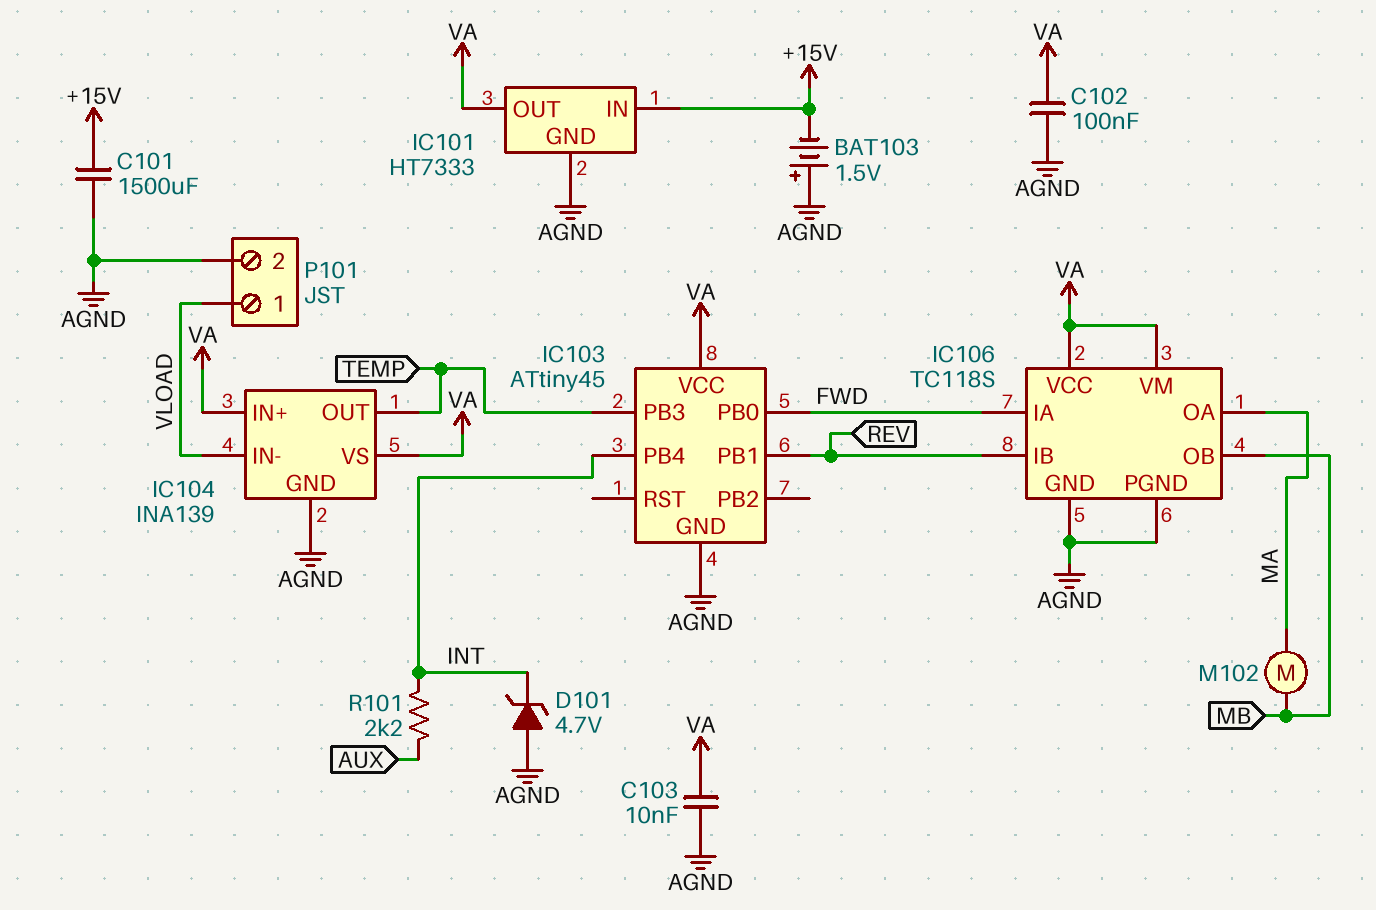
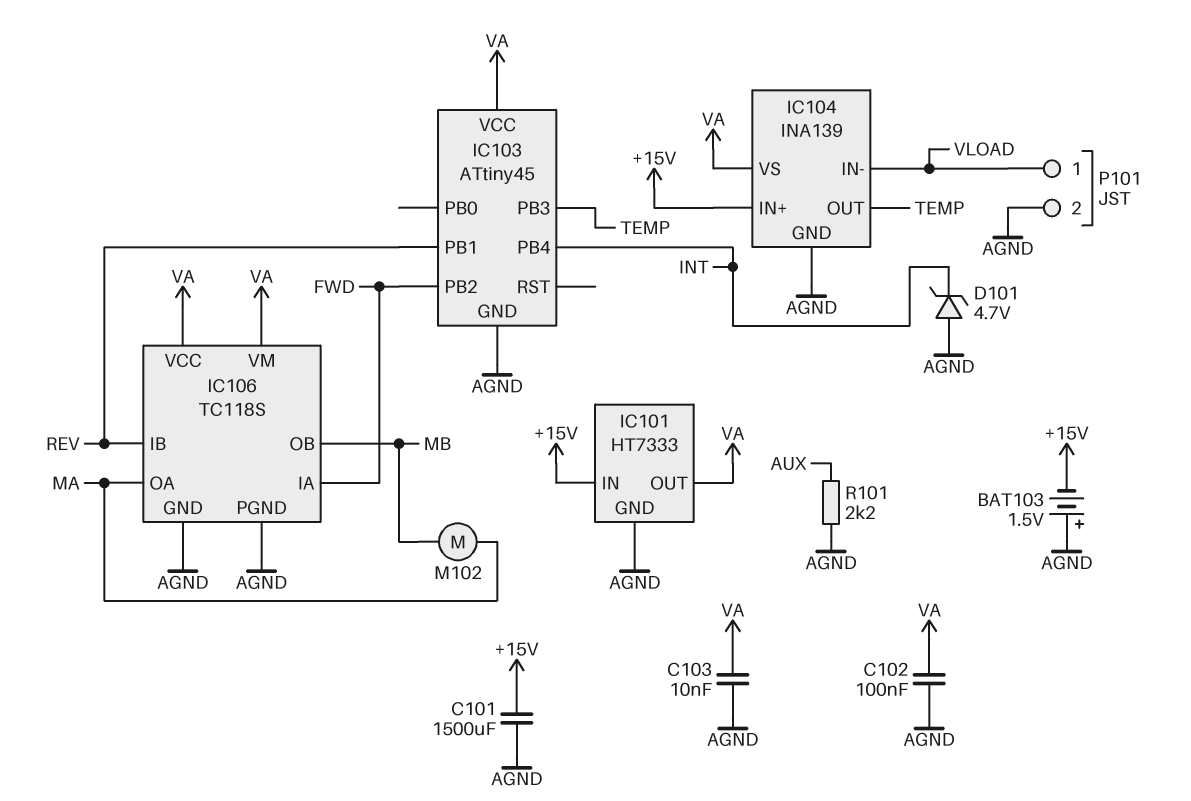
IC103 pin PB0: FWD -> none
IC103 pin PB2: none -> FWD
IC104 pin IN+: VA -> +15V
R101: 2.2k (AUX, INT) -> 2.2k (AGND, AUX)

